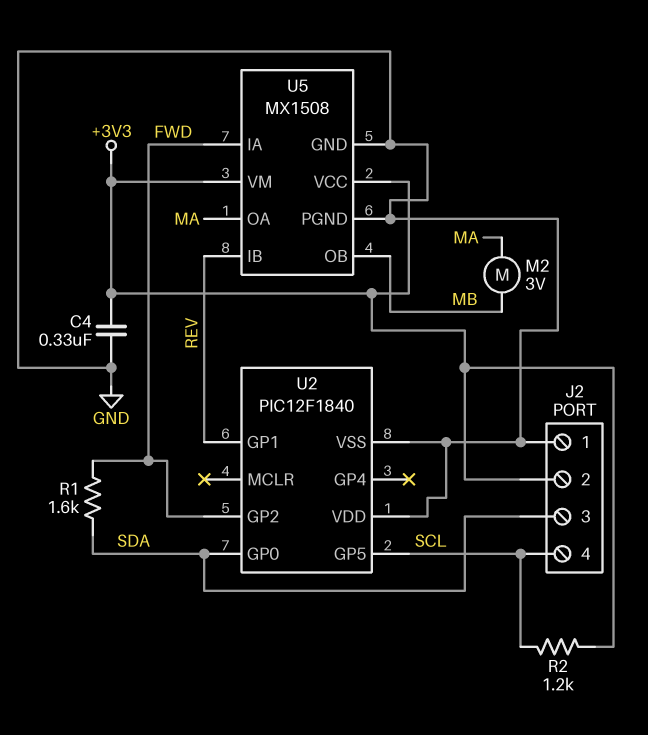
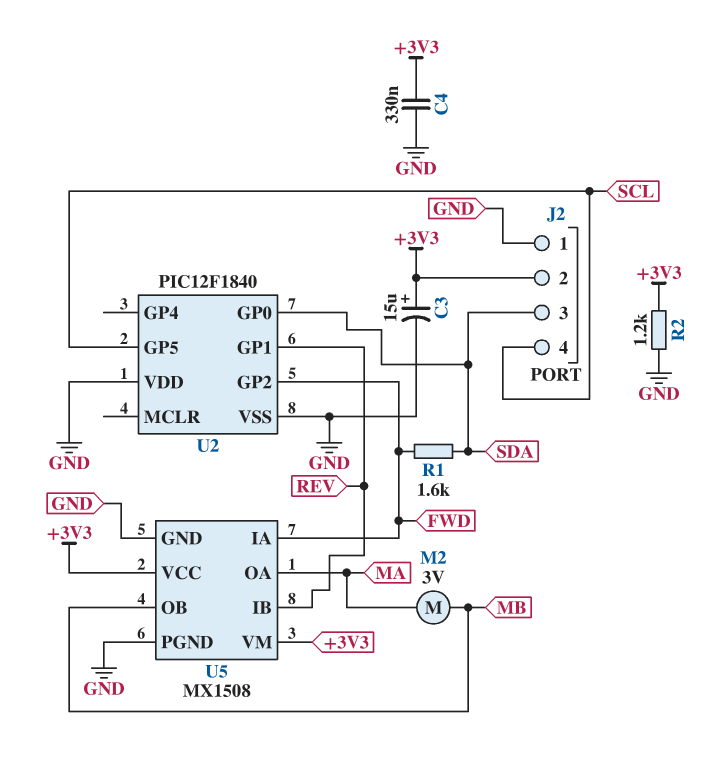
C3: none -> 15uF (plus +3V3, minus GND)
R2: 1.2k (+3V3, SCL) -> 1.2k (+3V3, GND)

